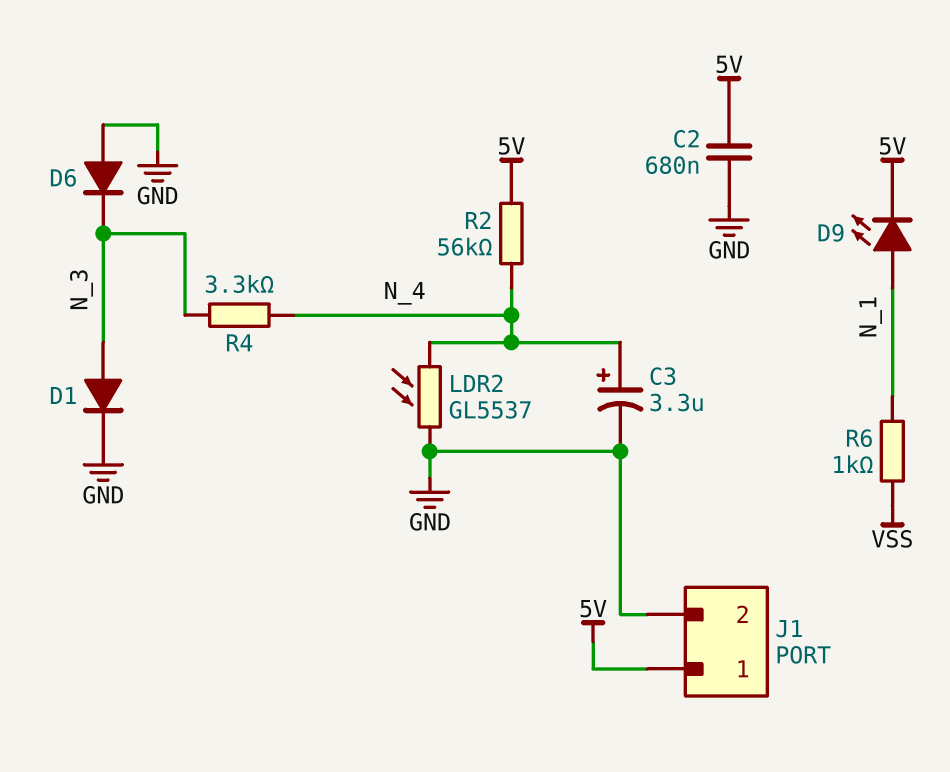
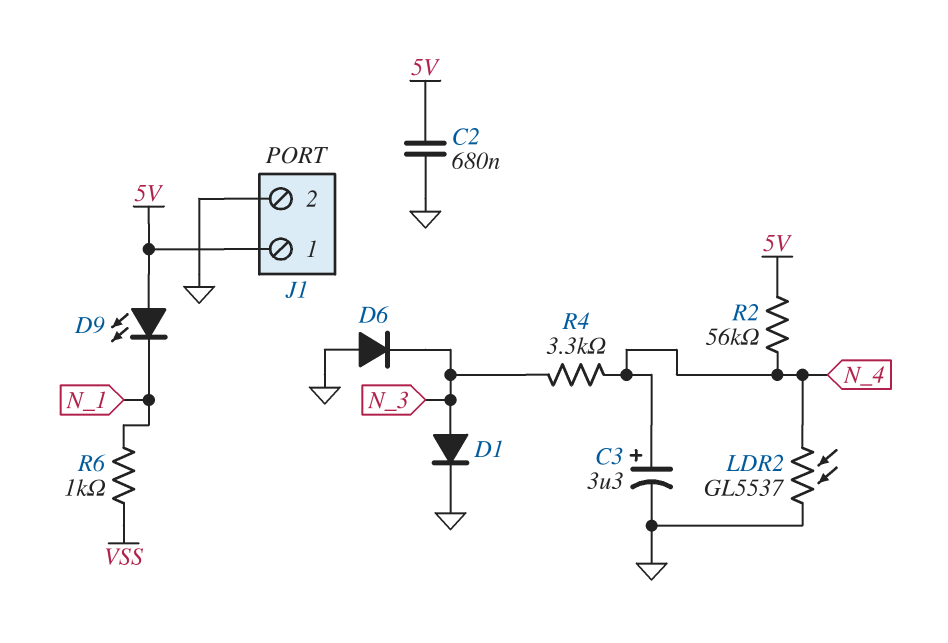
D9: LED (A N_1, K 5V) -> LED (A 5V, K N_1)

